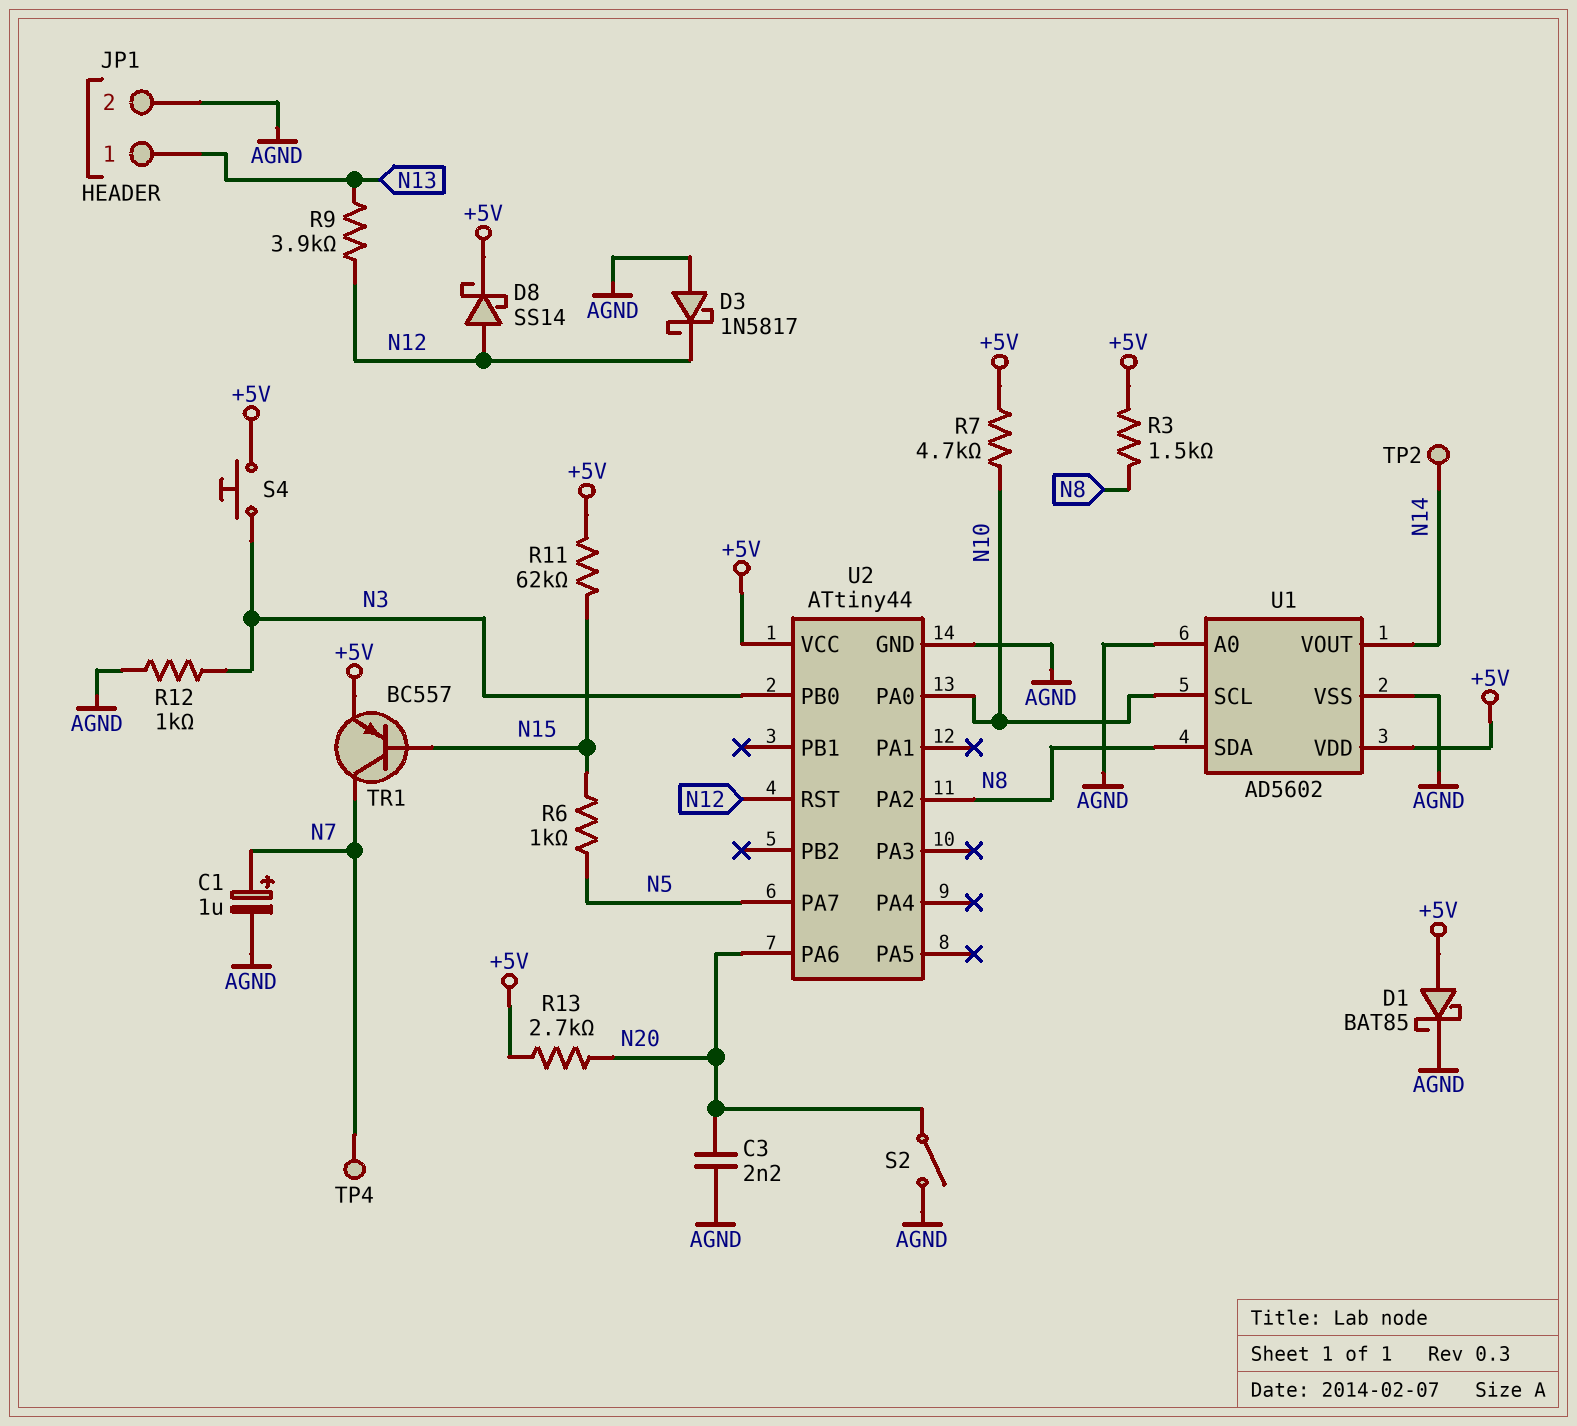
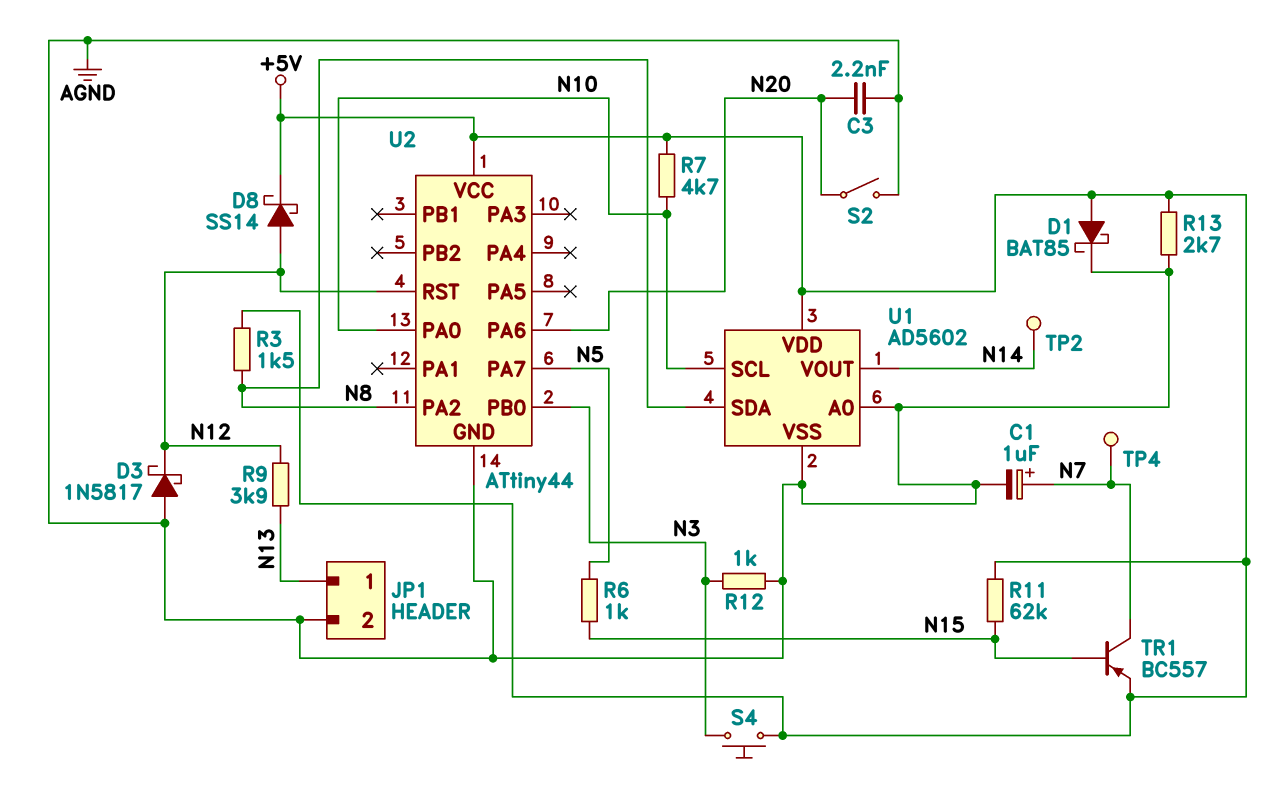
R13: 2.7k (+5V, N20) -> 2.7k (+5V, AGND)

